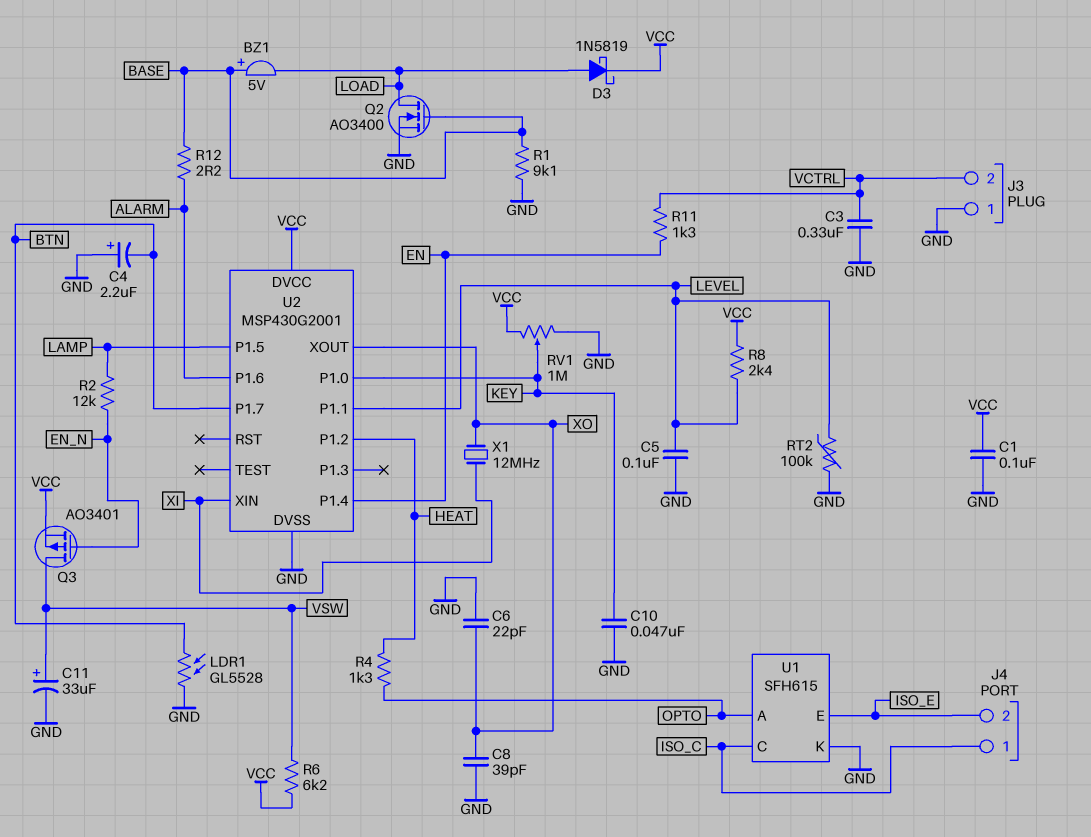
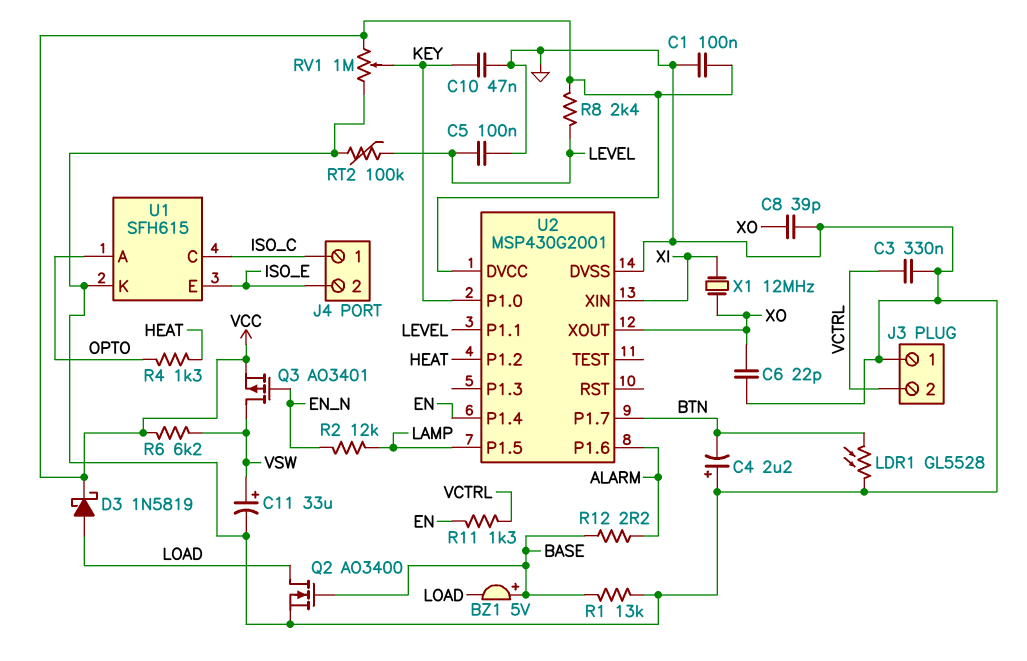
R1: 9.1k (BASE, GND) -> 13k (BASE, GND)

